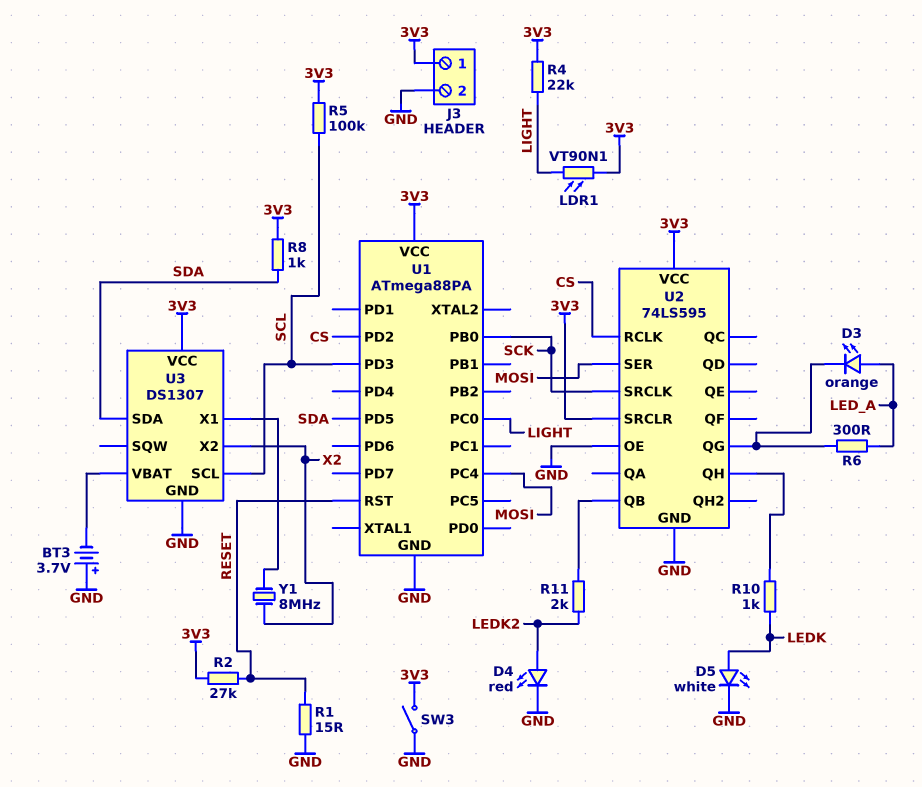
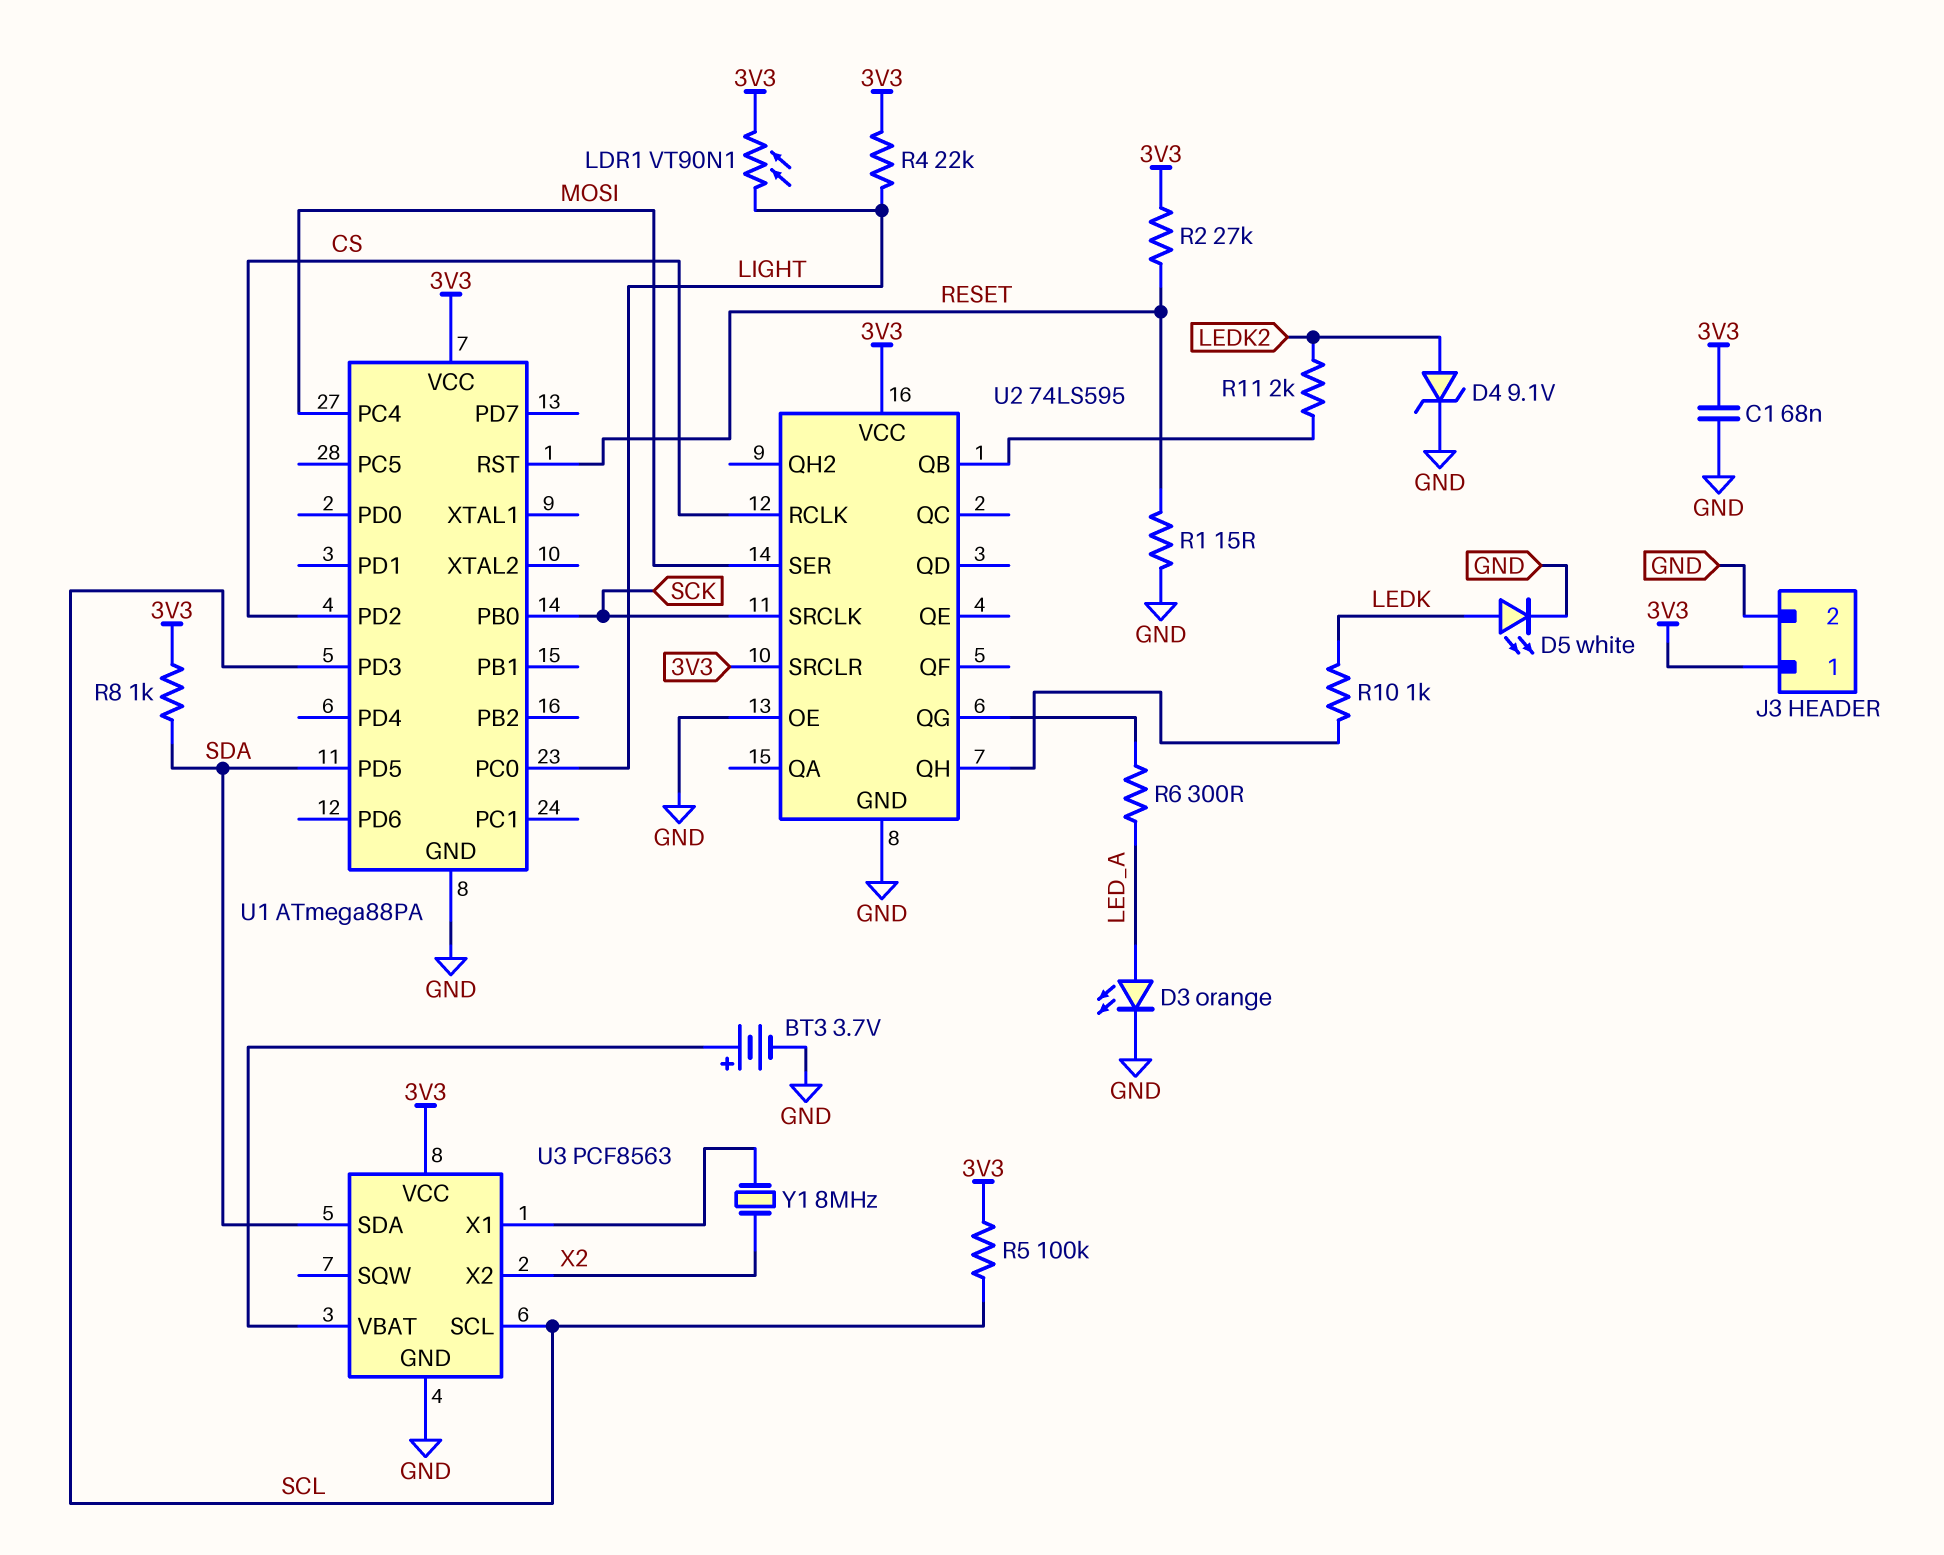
BT3: 3.7V (plus GND, minus U3/VBAT) -> 3.7V (plus U3/VBAT, minus GND)
C1: none -> 68nF (3V3, GND)
D3: LED orange (A LED_A, K U2/QG) -> LED orange (A LED_A, K GND)
D4: LED red (A LEDK2, K GND) -> zener 9.1V (A LEDK2, K GND)
SW3: switch (3V3, GND) -> none
U3: DS1307 -> PCF8563

